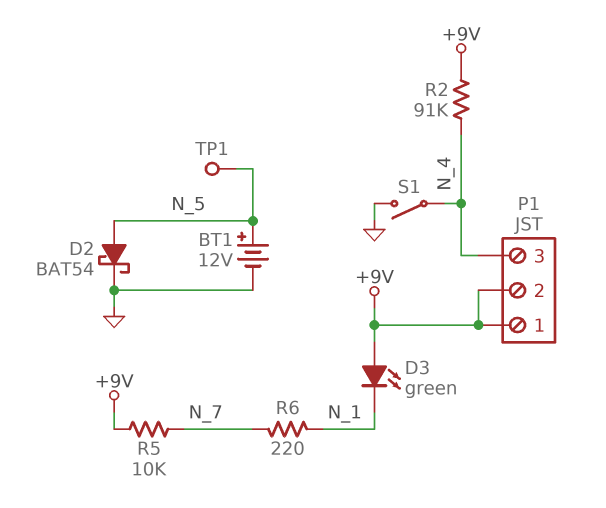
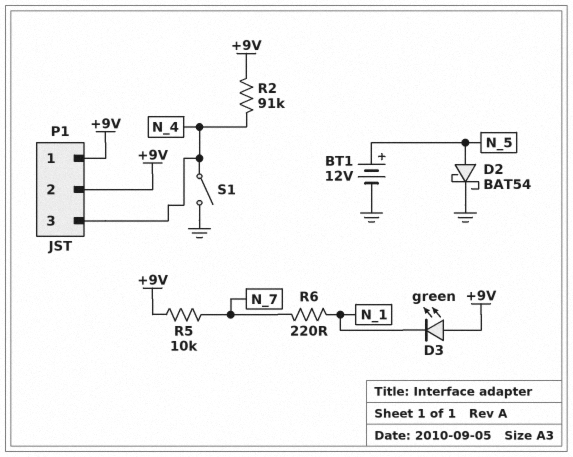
TP1: test point (N_5) -> none

